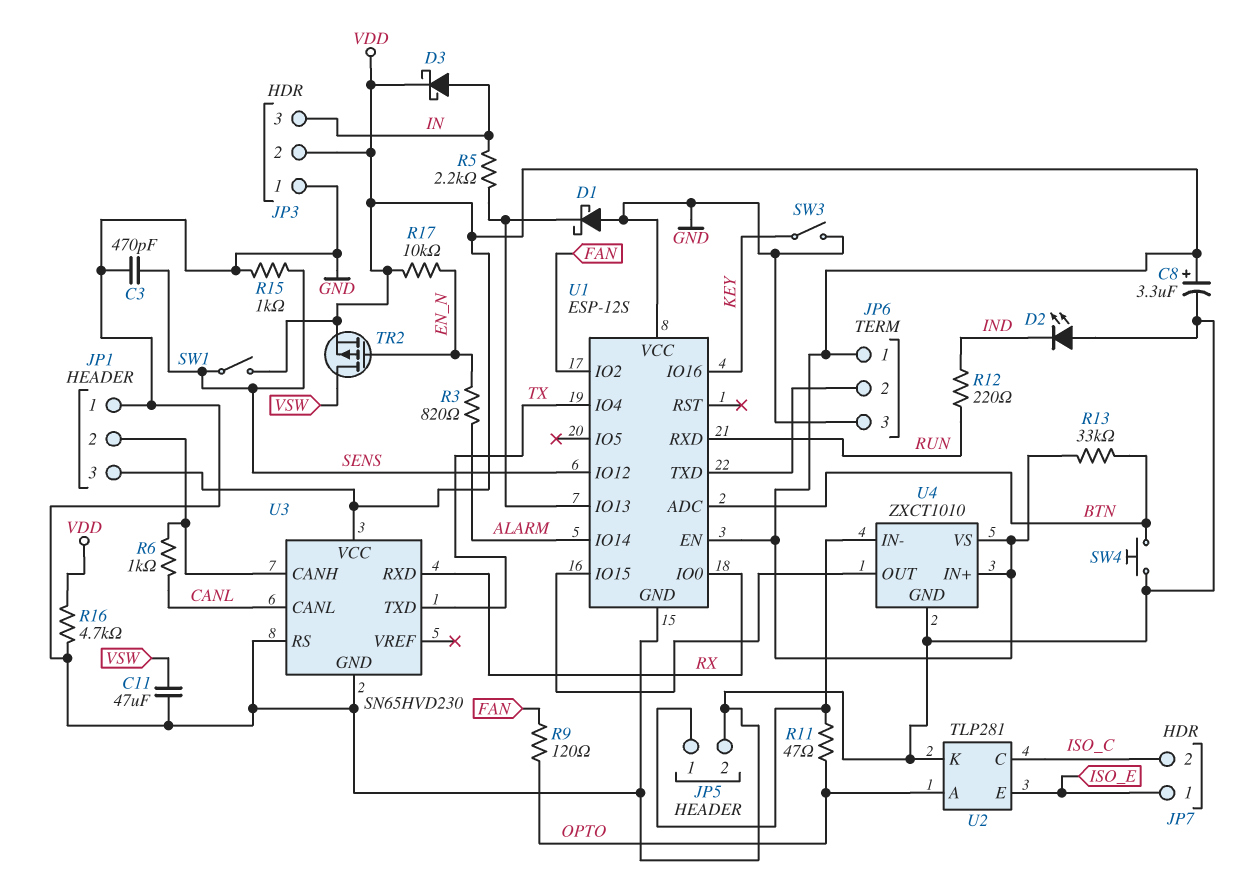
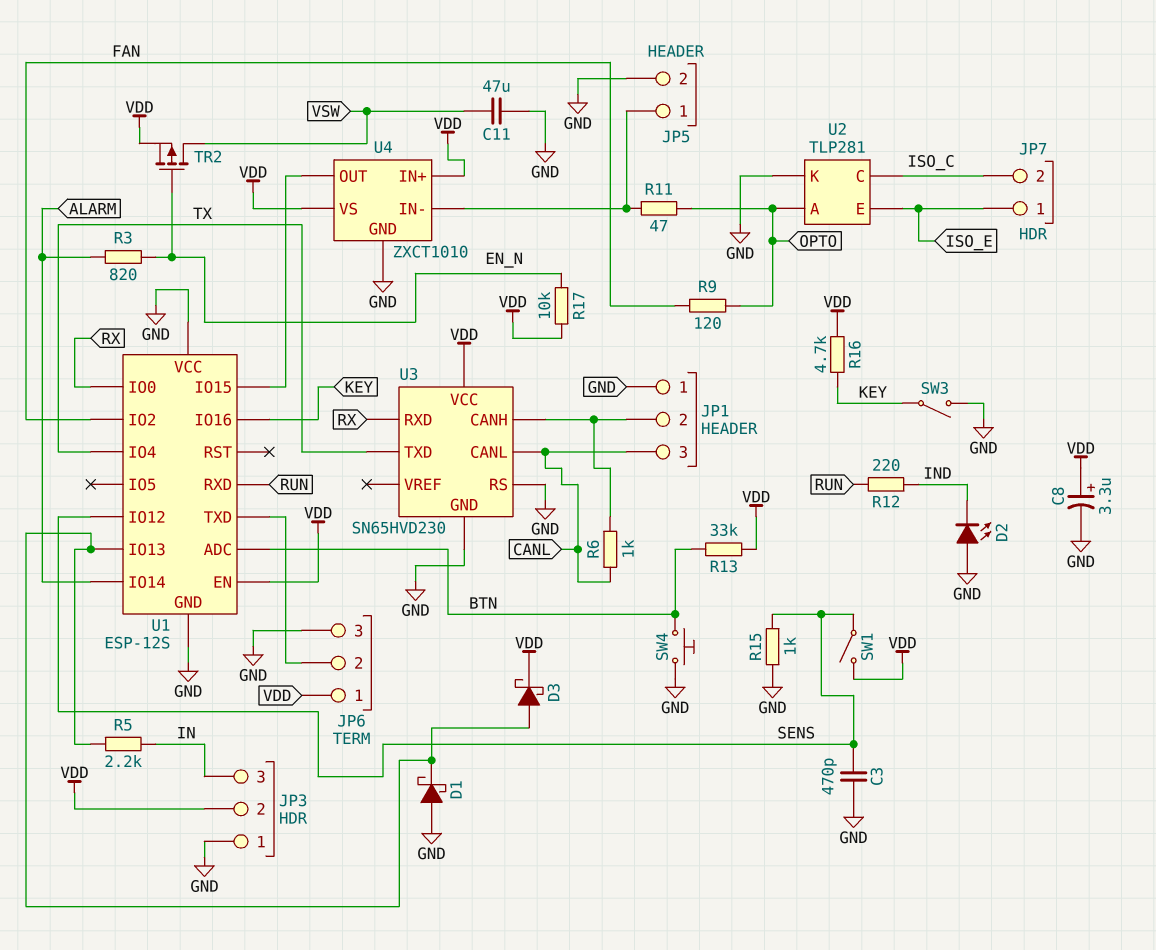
D3: schottky (A IN, K VDD) -> schottky (A U1/IO13, K VDD)
JP1 pin 3: VDD -> CANL
R16: 4.7k (GND, VDD) -> 4.7k (KEY, VDD)

